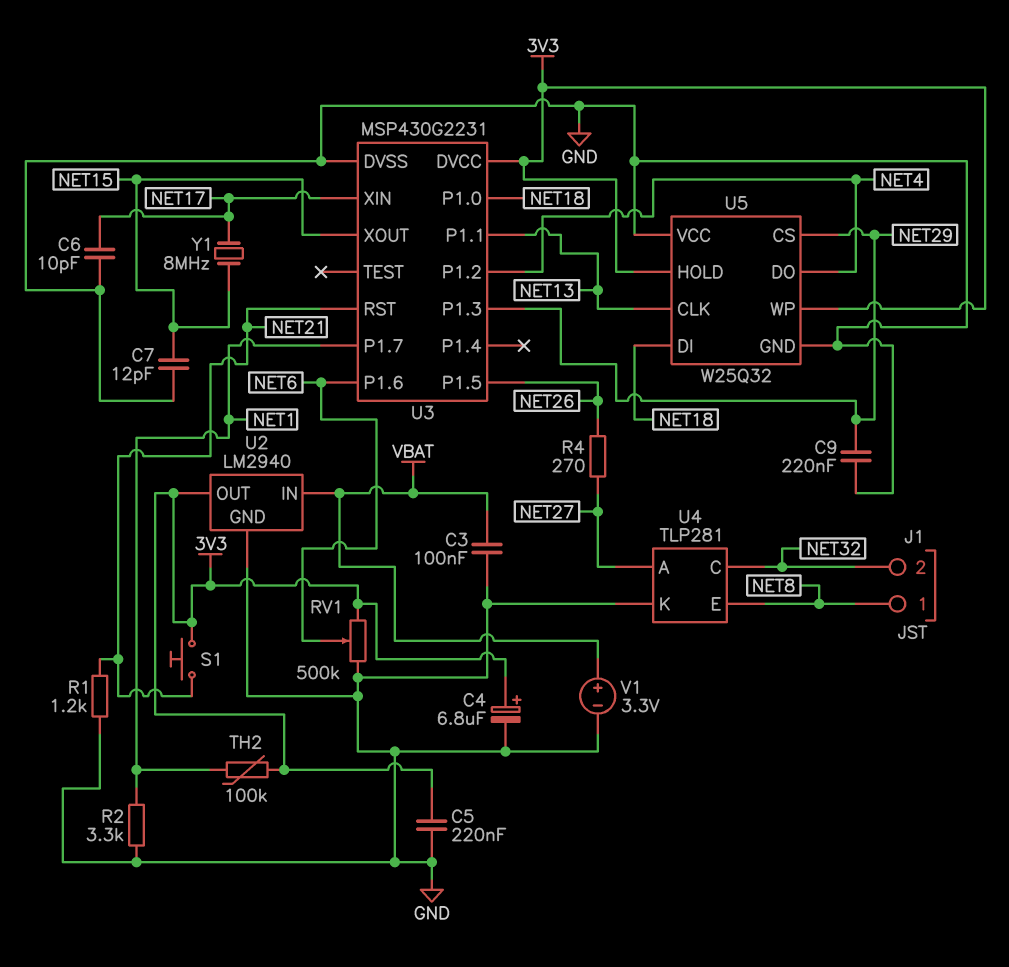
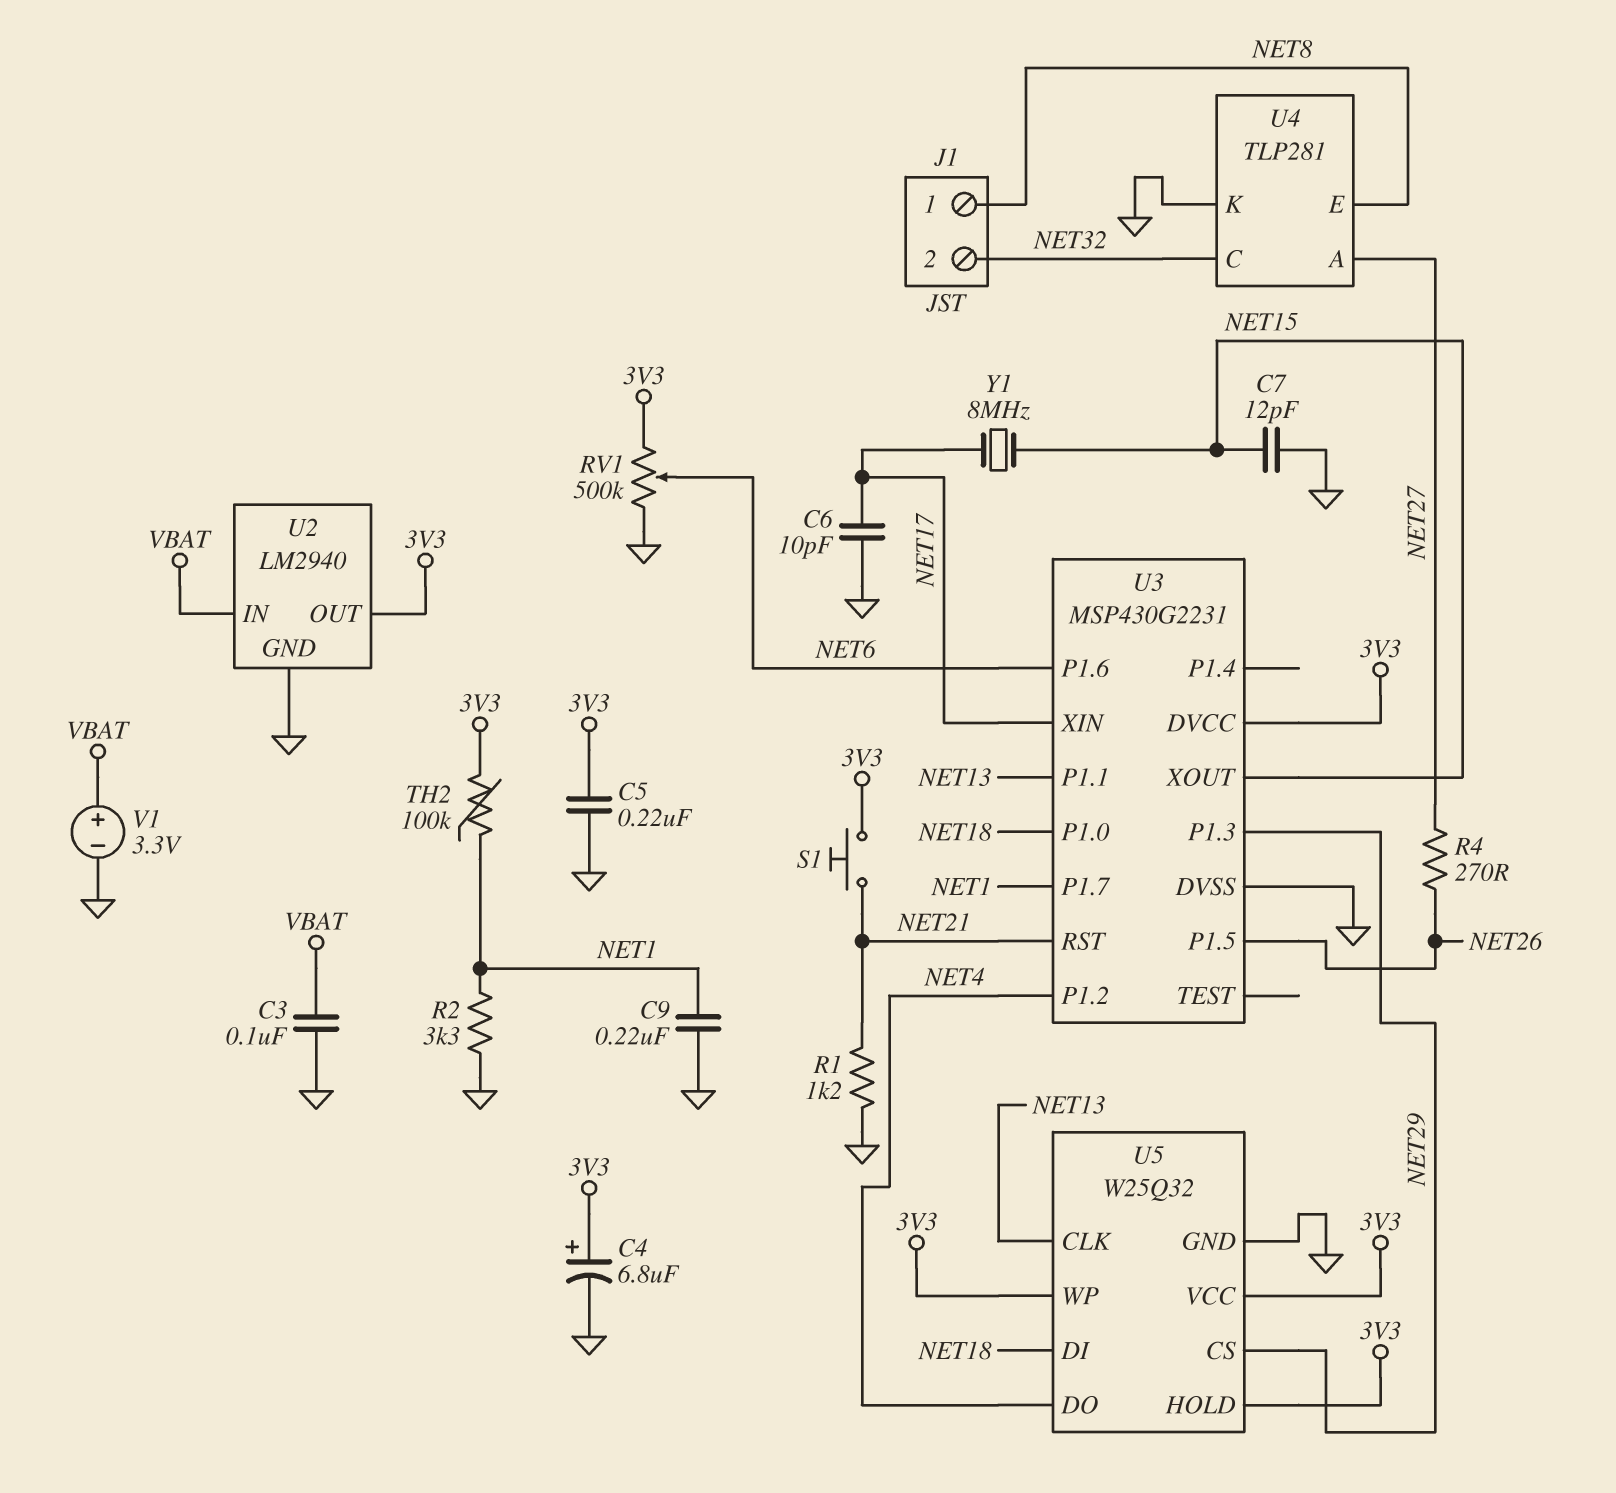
C9: 220nF (GND, NET29) -> 220nF (GND, NET1)
U5 pin VCC: GND -> 3V3

